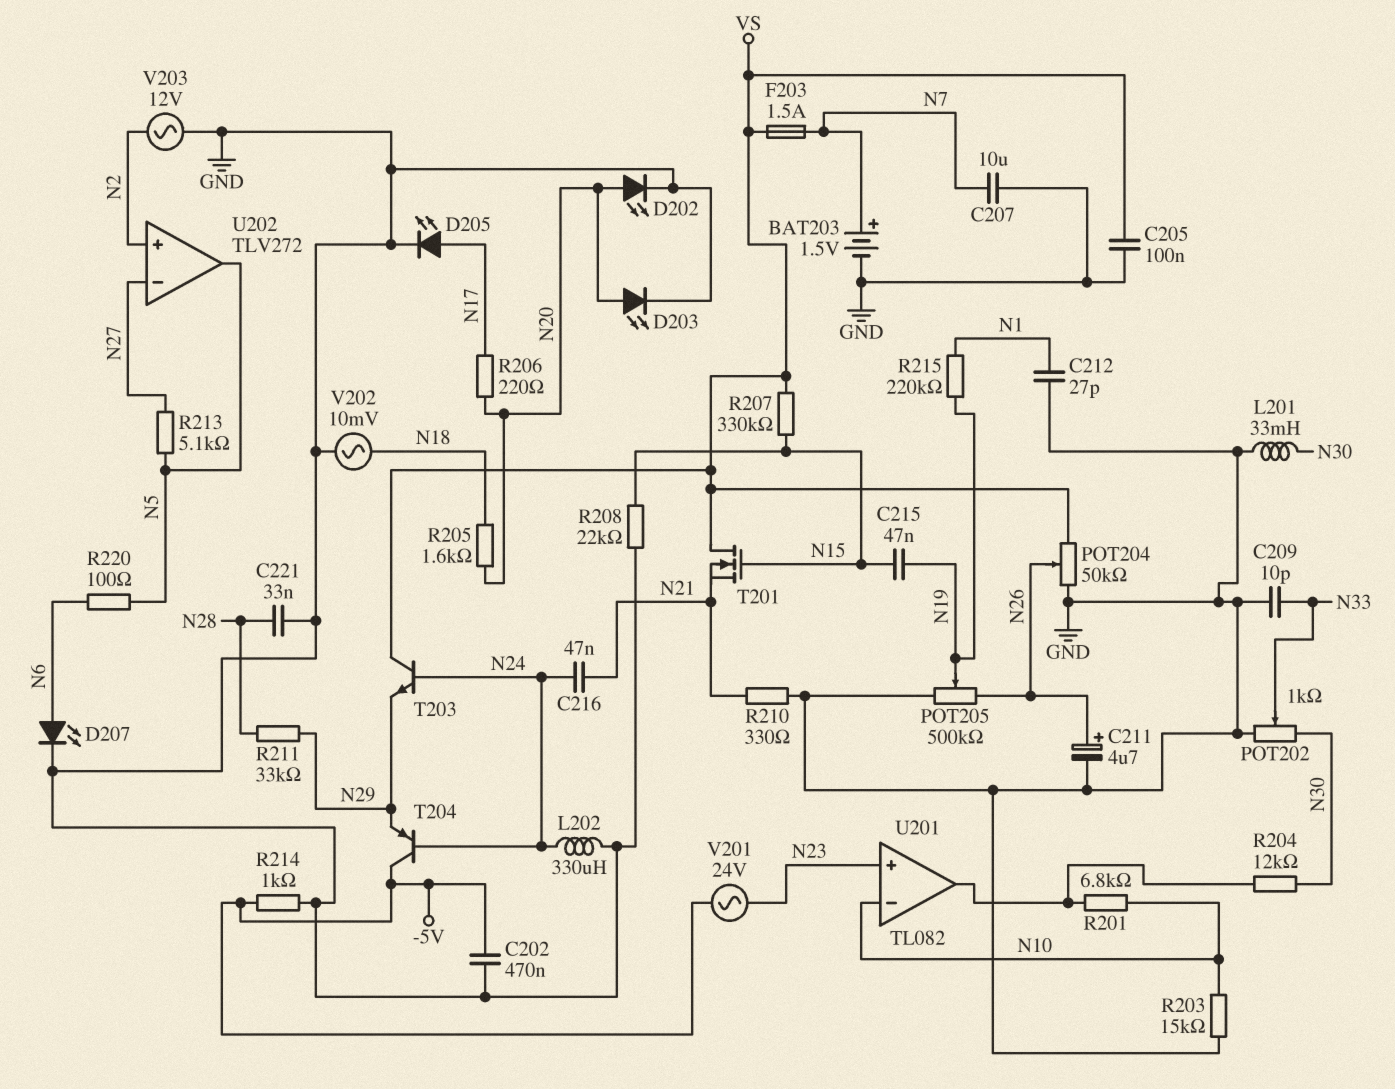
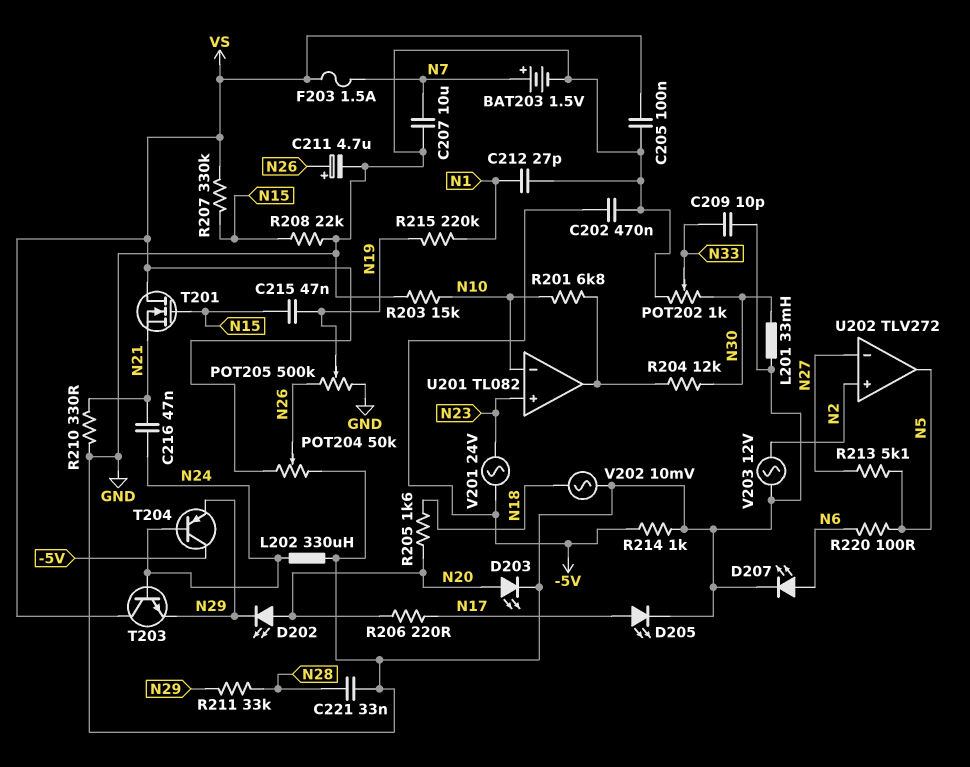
D202: LED (A N20, K GND) -> LED (A N20, K N29)

